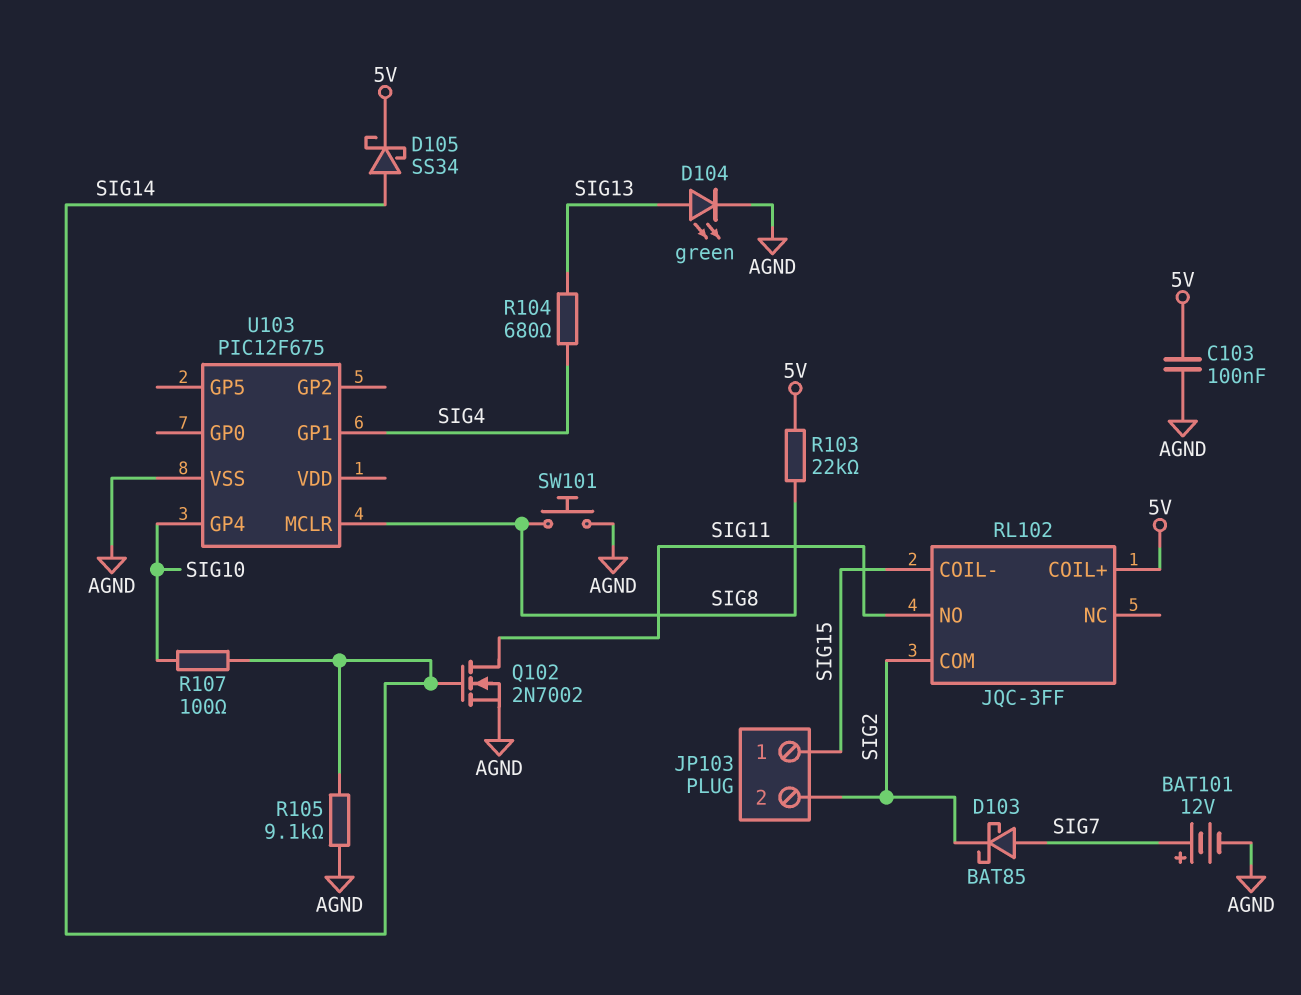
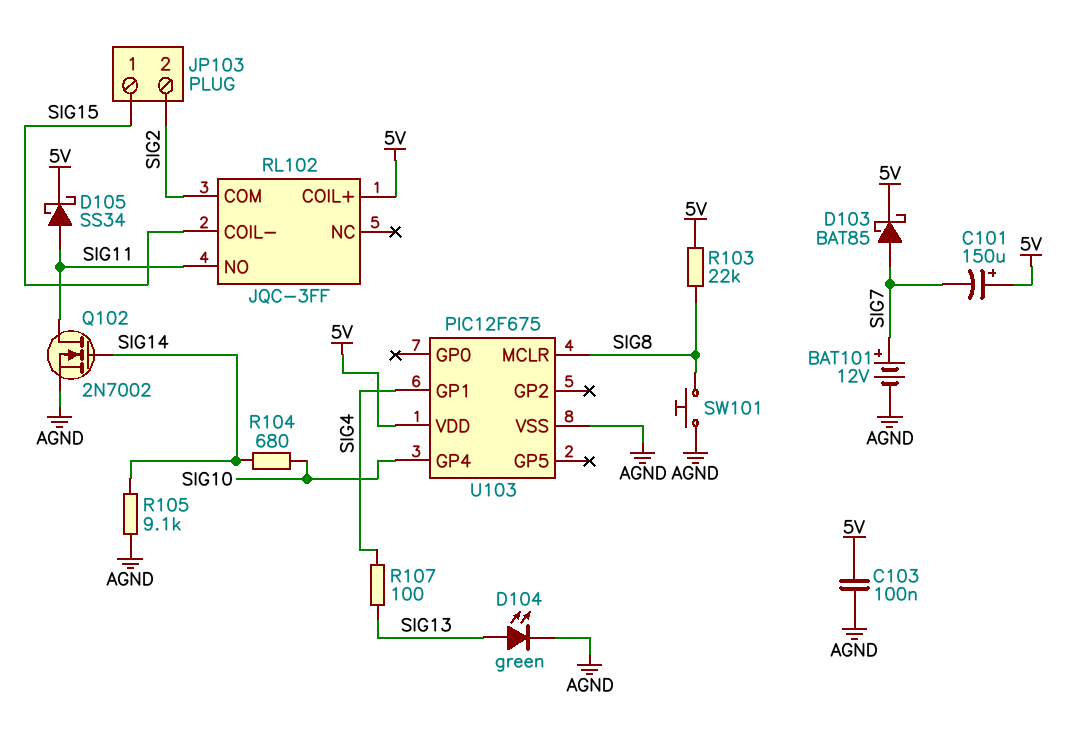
C101: none -> 150uF (plus 5V, minus SIG7)
D103: schottky BAT85 (A SIG7, K SIG2) -> schottky BAT85 (A SIG7, K 5V)
D105: schottky SS34 (A SIG14, K 5V) -> schottky SS34 (A SIG11, K 5V)
R104: 680 (SIG4, SIG13) -> 680 (SIG10, SIG14)
R107: 100 (SIG10, SIG14) -> 100 (SIG4, SIG13)
U103 pin VDD: none -> 5V

